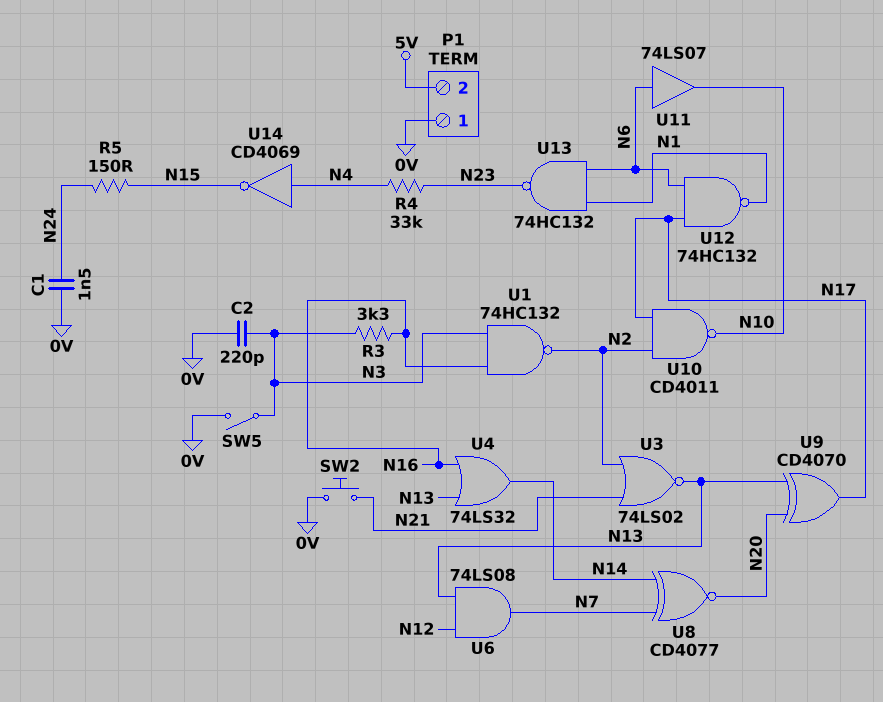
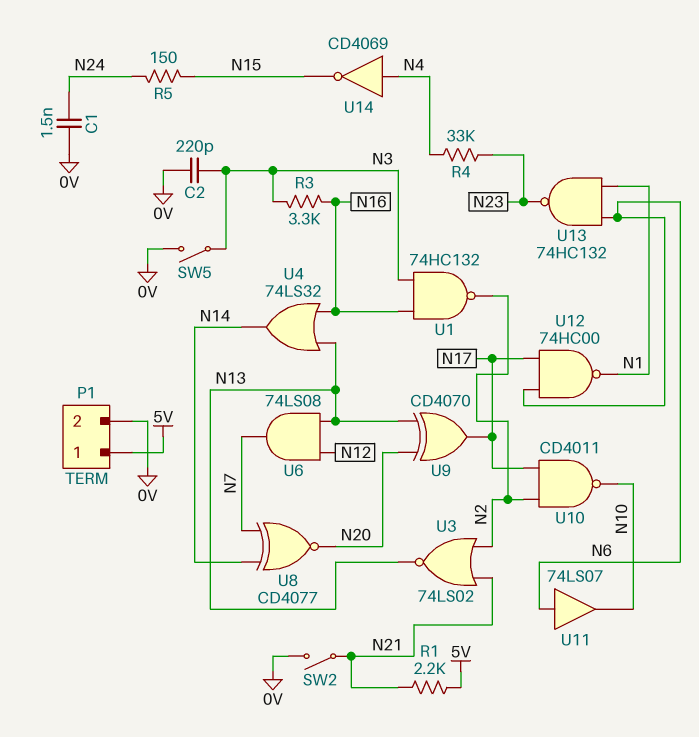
P1 pin 1: 0V -> 5V
P1 pin 2: 5V -> 0V
R1: none -> 2.2k (5V, N21)
SW2: button (0V, N21) -> switch (0V, N21)
U12: NAND 74HC132 (in N6, in N17, out N1) -> NAND 74HC00 (in N6, in N17, out N1)

